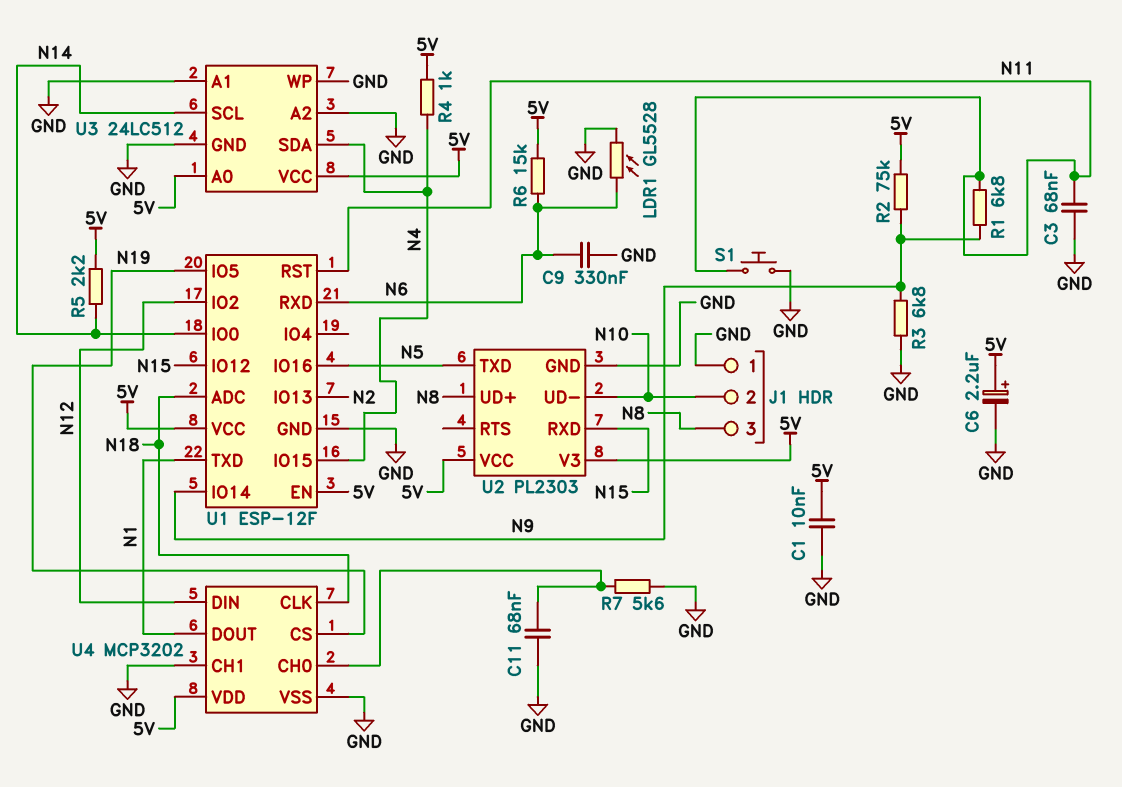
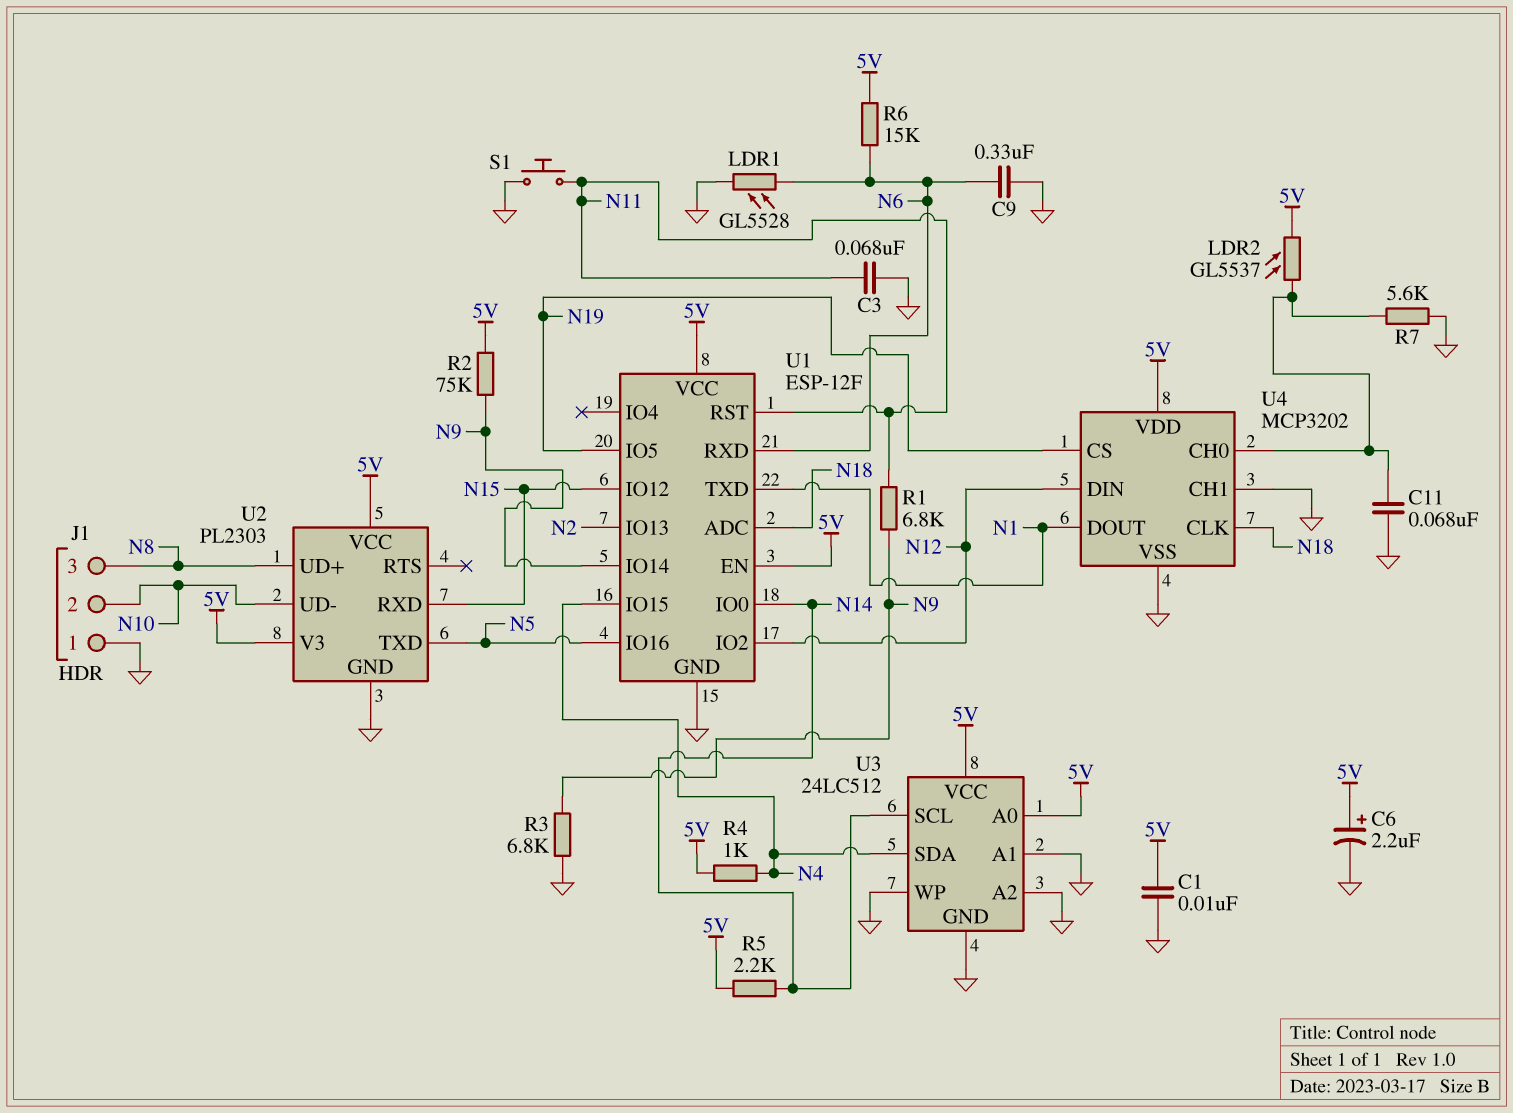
LDR2: none -> GL5537 (5V, U4/CH0)

